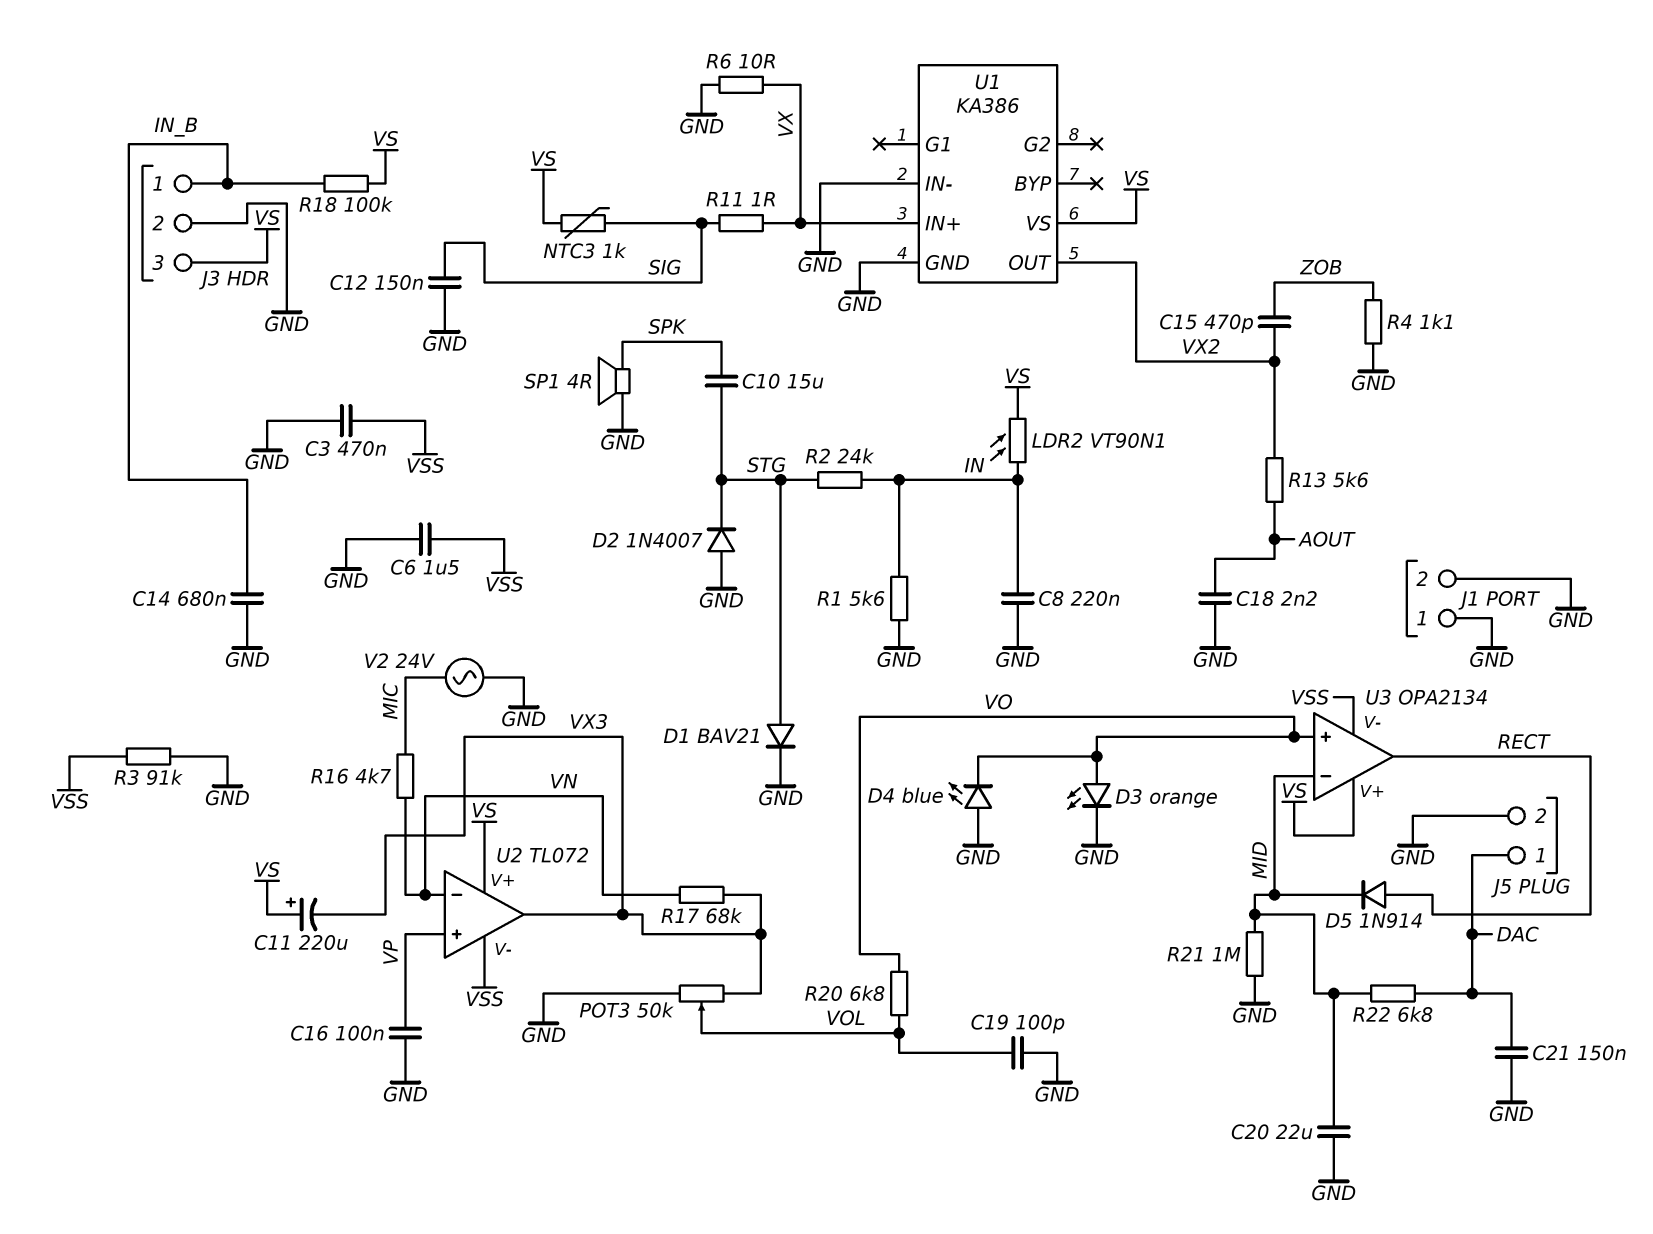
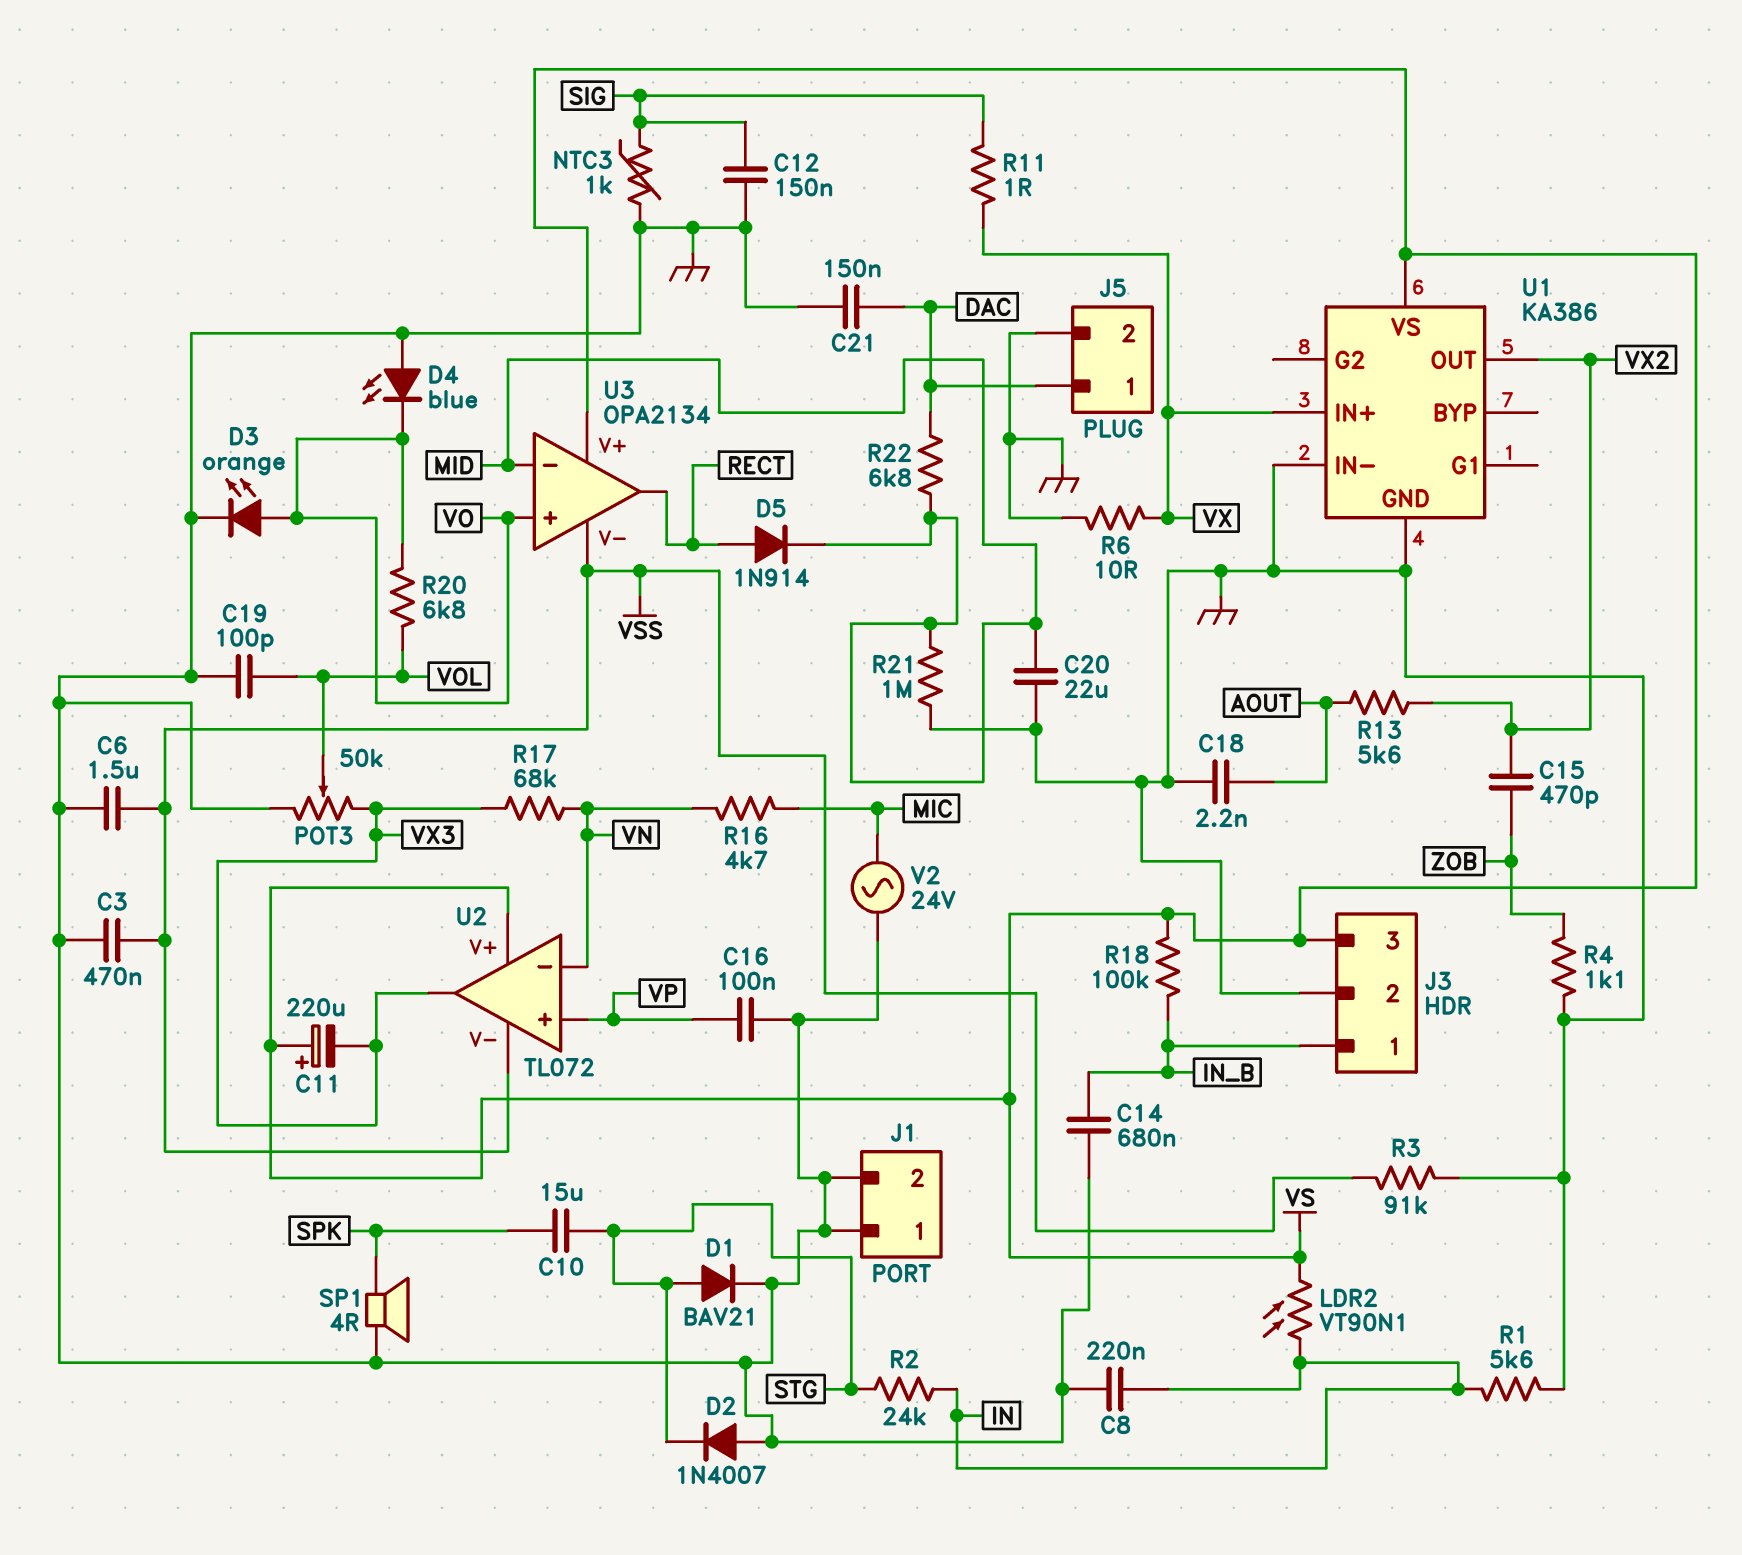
NTC3: 1k (SIG, VS) -> 1k (GND, SIG)

